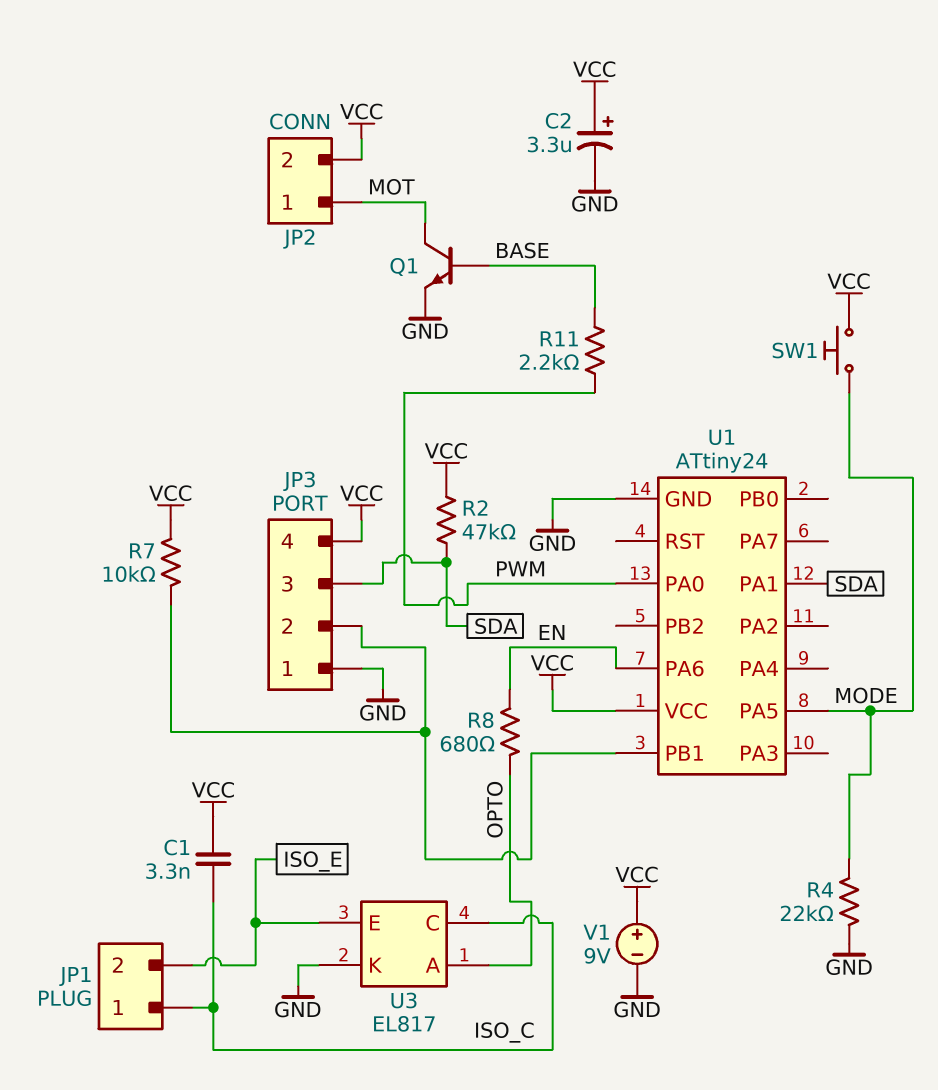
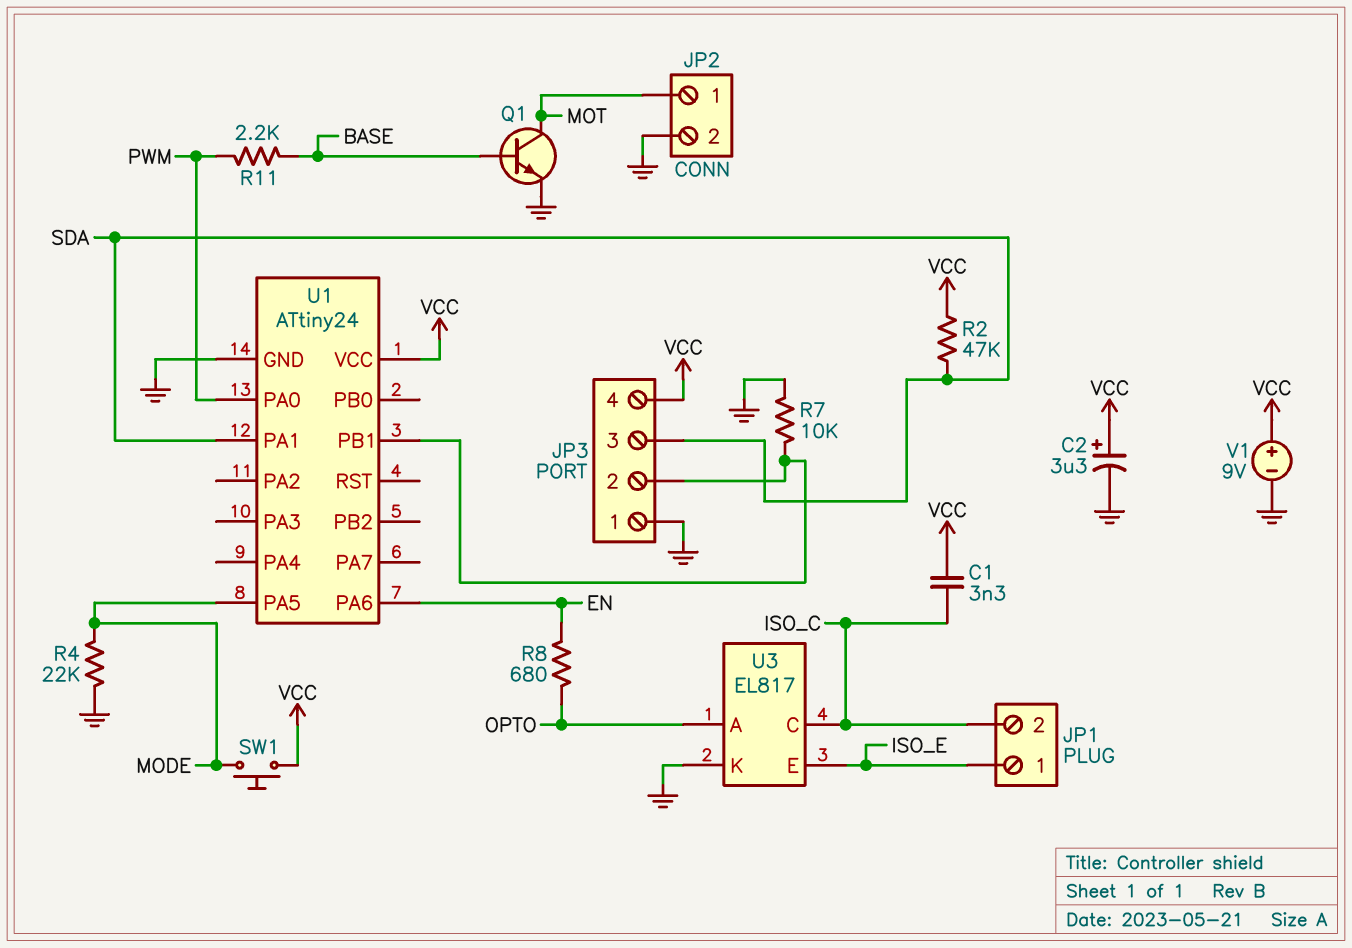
JP1 pin 1: ISO_C -> ISO_E
JP1 pin 2: ISO_E -> ISO_C
JP2 pin 2: VCC -> GND
R7: 10k (JP3/2, VCC) -> 10k (GND, JP3/2)

